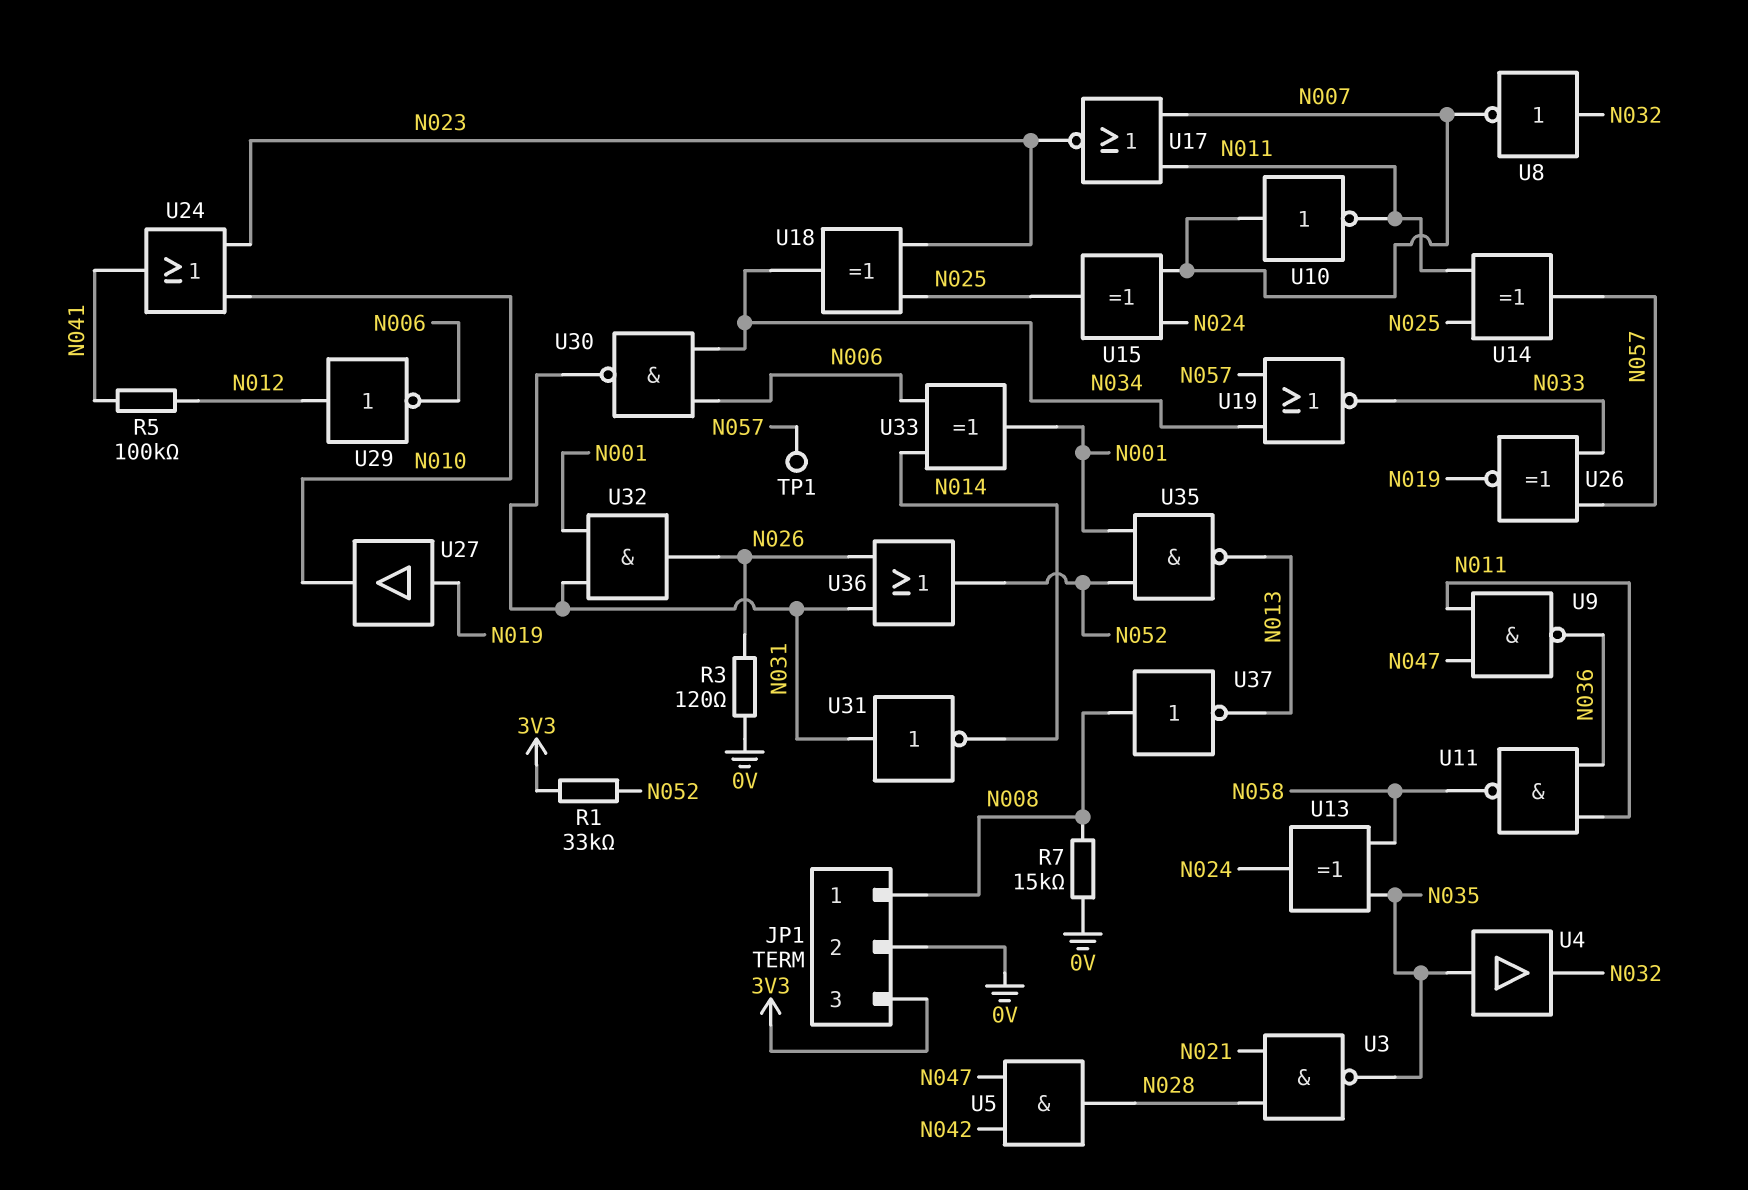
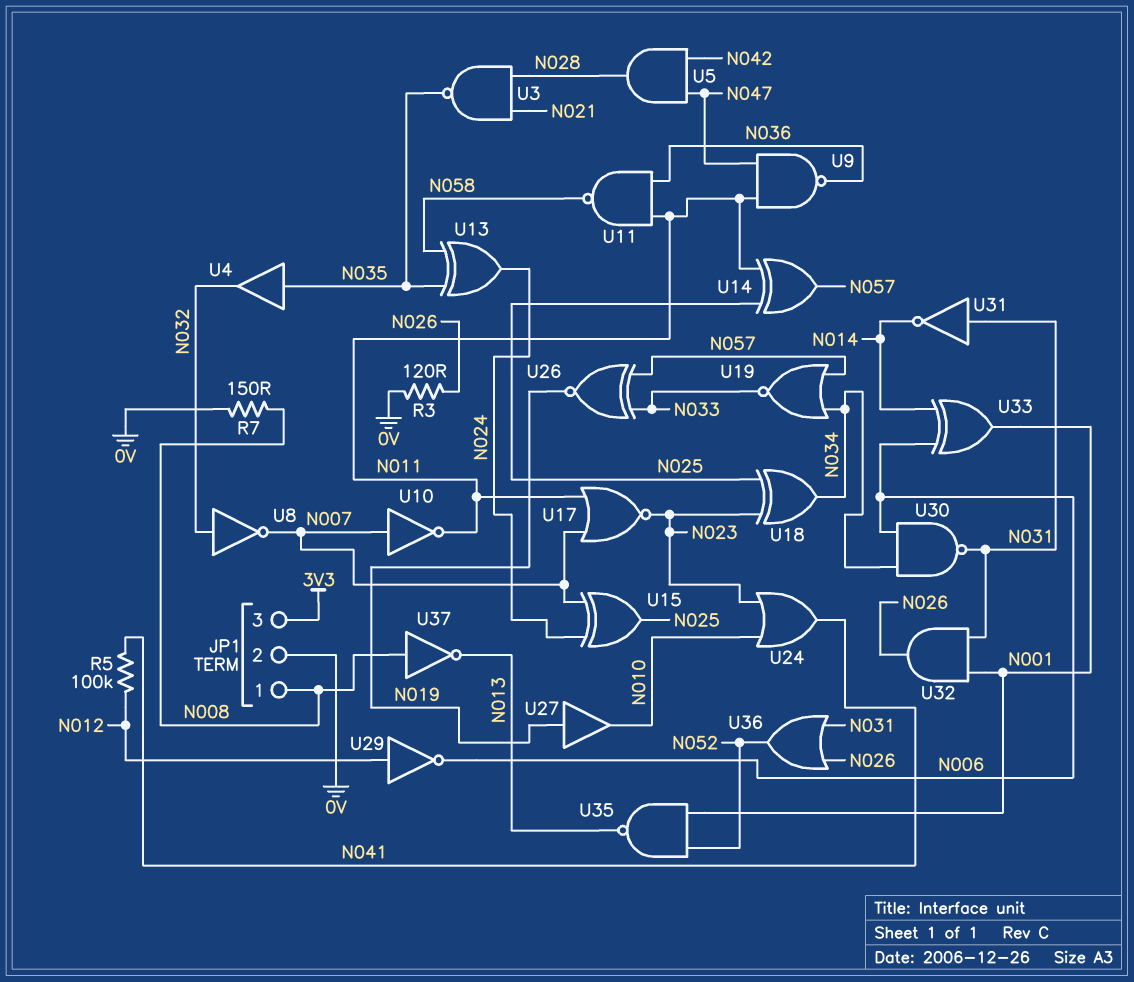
R1: 33k (3V3, N052) -> none
R7: 15k (0V, N008) -> 150 (0V, N008)
TP1: test point (N057) -> none

